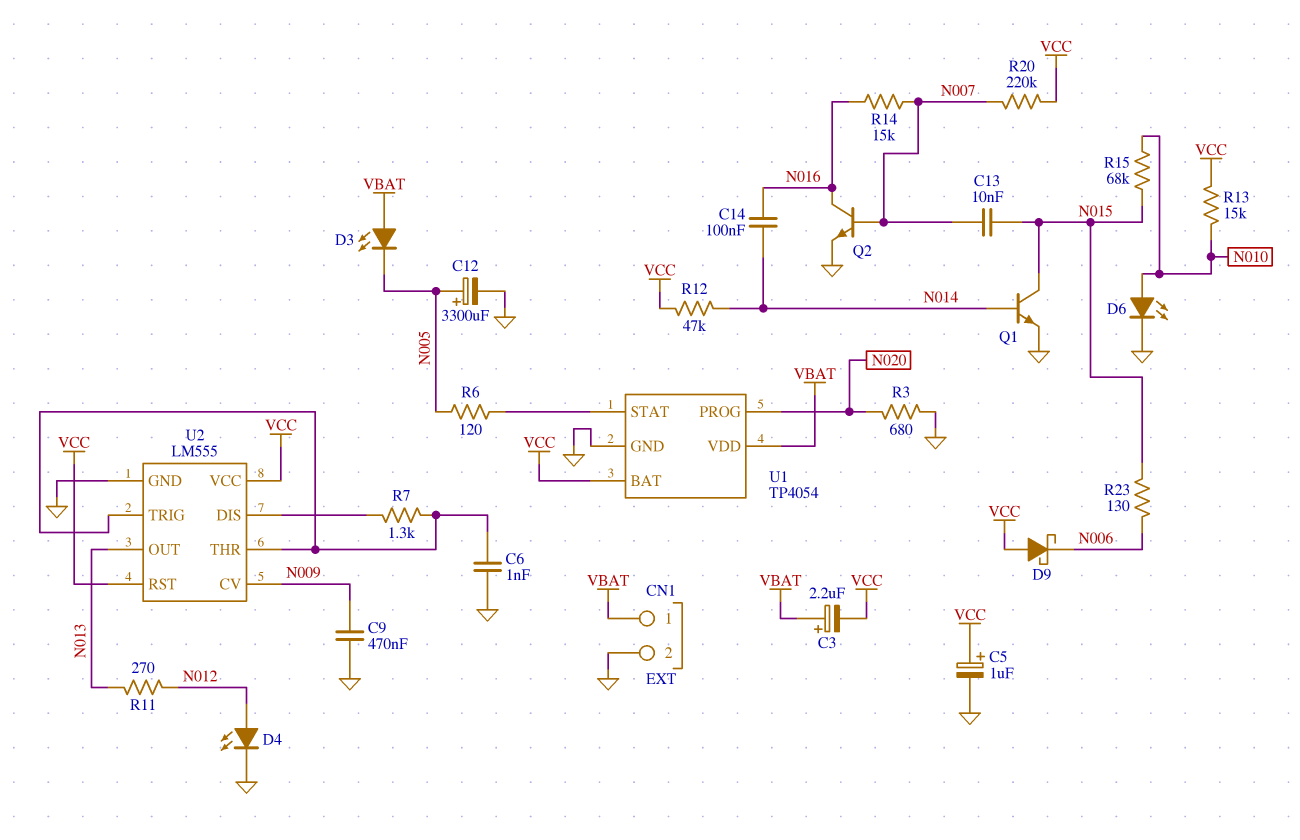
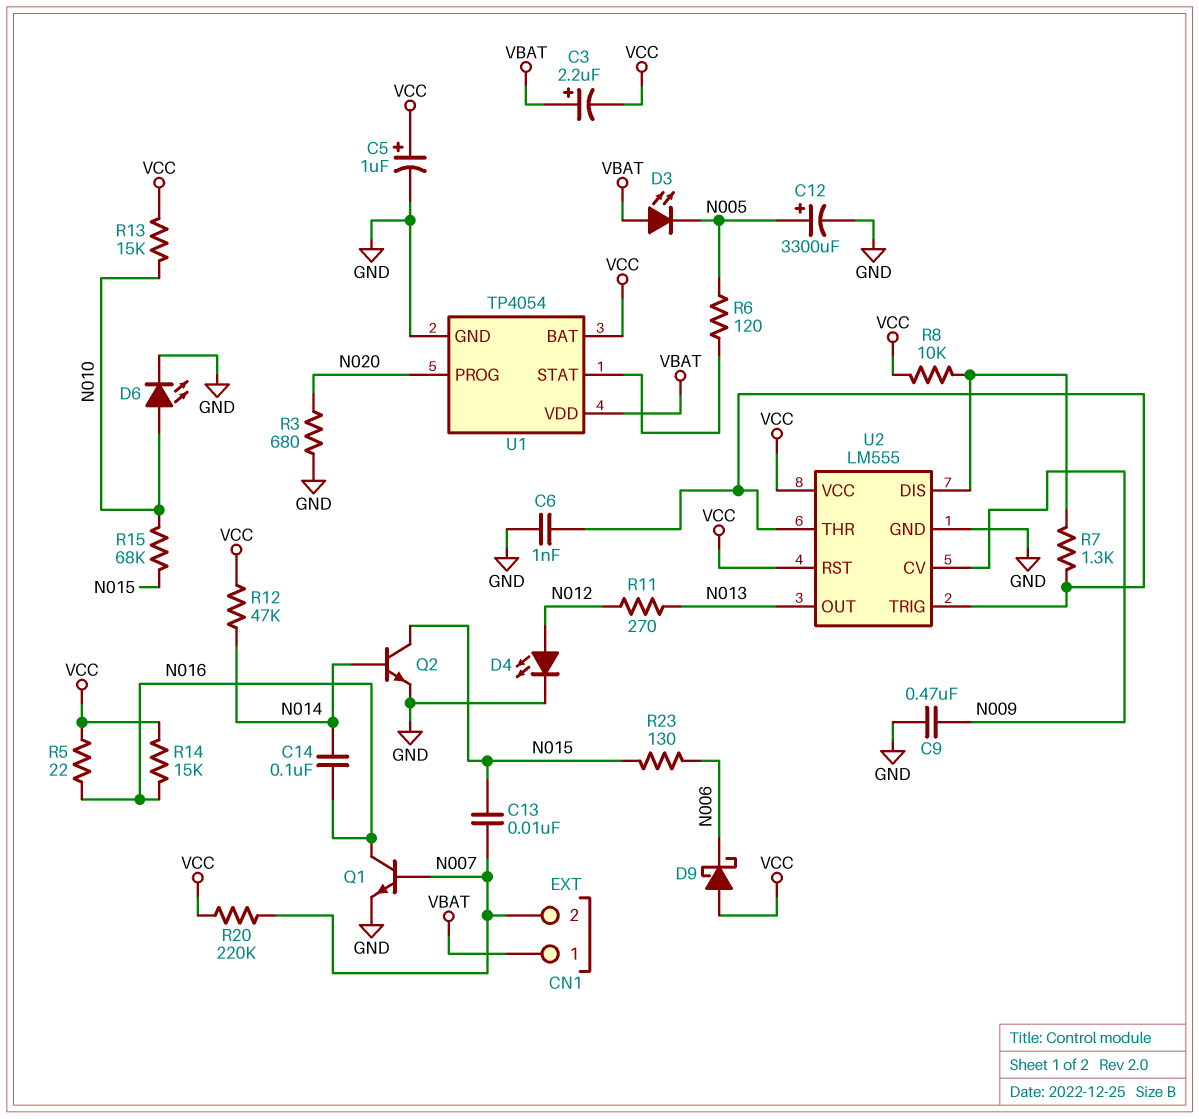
CN1 pin 2: GND -> N007
Q1: NPN (B N014, C N015, E GND) -> NPN (B N007, C N016, E GND)
Q2: NPN (B N007, C N016, E GND) -> NPN (B N014, C N015, E GND)
R5: none -> 22 (N016, VCC)
R8: none -> 10k (U2/DIS, VCC)
R14: 15k (N007, N016) -> 15k (N016, VCC)

